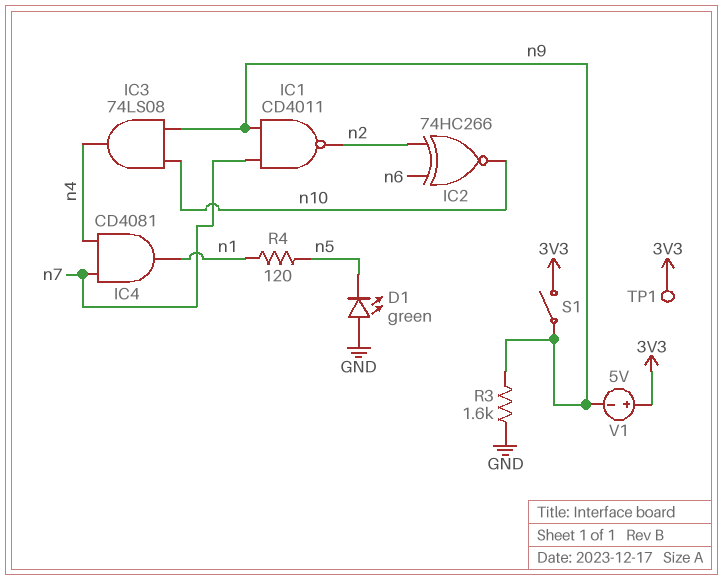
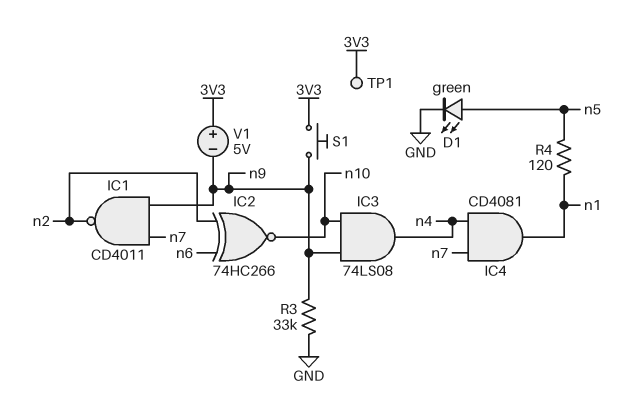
D1: LED green (A GND, K n5) -> LED green (A n5, K GND)
R3: 1.6k (GND, n9) -> 33k (GND, n9)
S1: switch (3V3, n9) -> button (3V3, n9)

